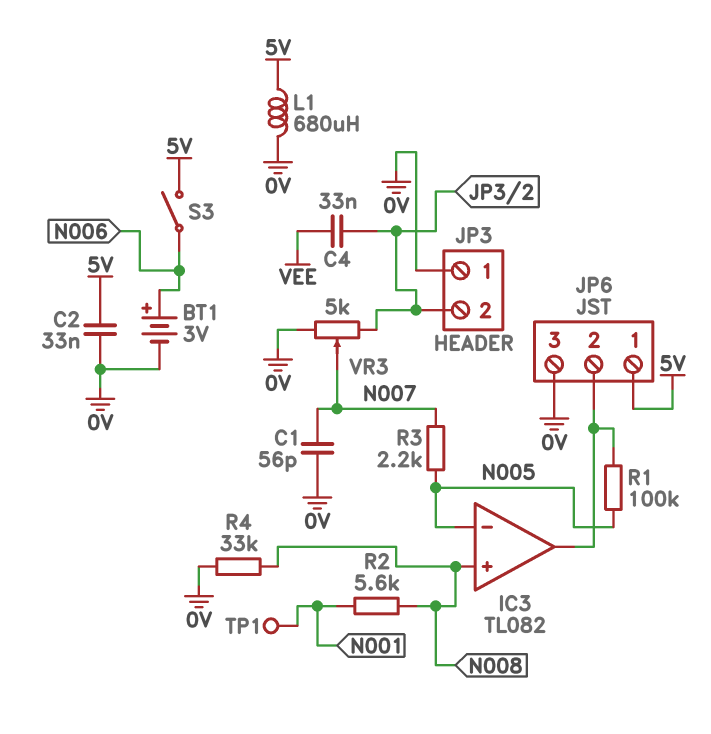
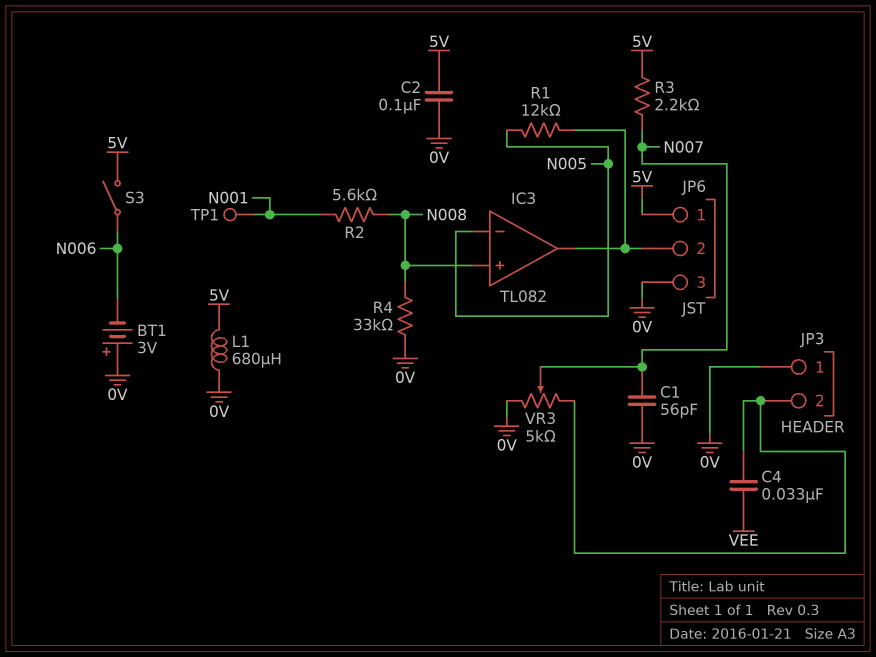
BT1: 3V (plus N006, minus 0V) -> 3V (plus 0V, minus N006)
C2: 33nF (0V, 5V) -> 100nF (0V, 5V)
R1: 100k (IC3/out, N005) -> 12k (IC3/out, N005)
R3: 2.2k (N005, N007) -> 2.2k (5V, N007)

